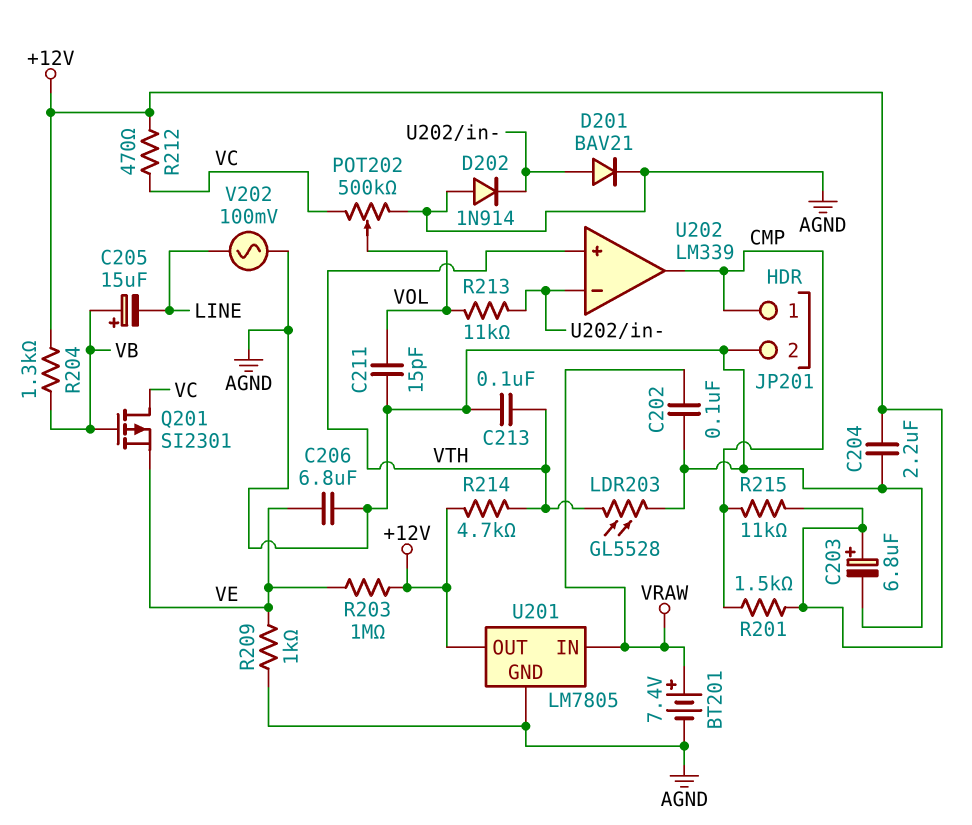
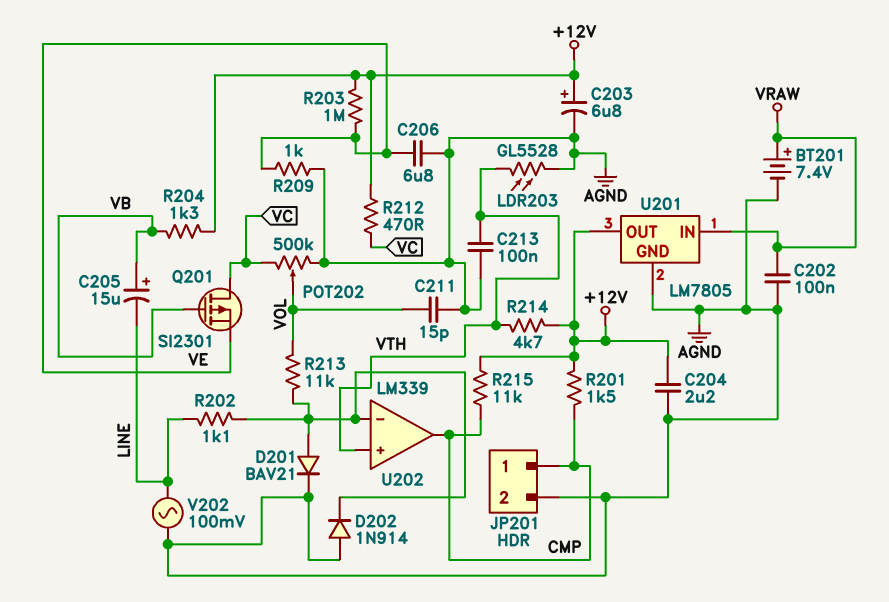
R202: none -> 1.1k (LINE, U202/in-)

